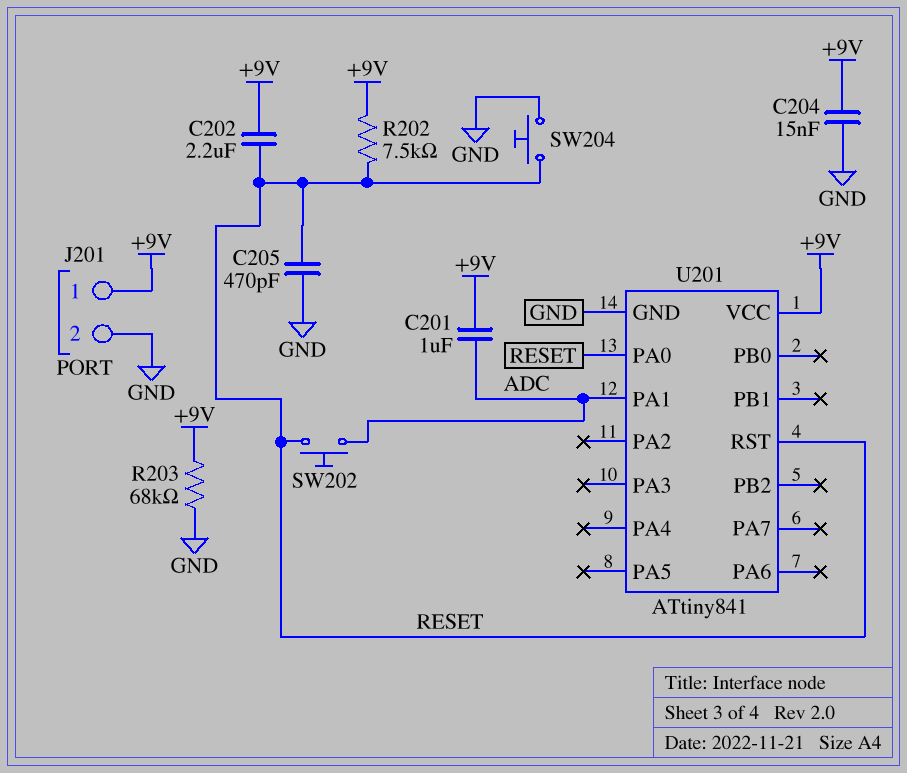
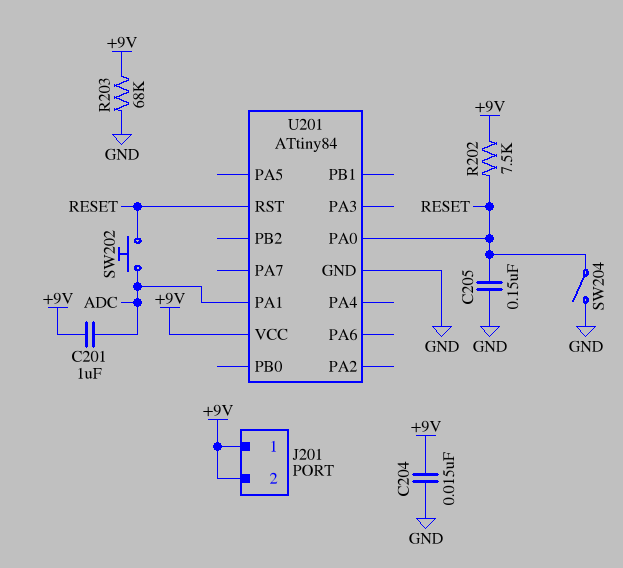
C202: 2.2uF (+9V, RESET) -> none
C205: 470pF (GND, RESET) -> 150nF (GND, RESET)
J201 pin 2: GND -> +9V
SW204: button (GND, RESET) -> switch (GND, RESET)
U201: ATtiny841 -> ATtiny84

